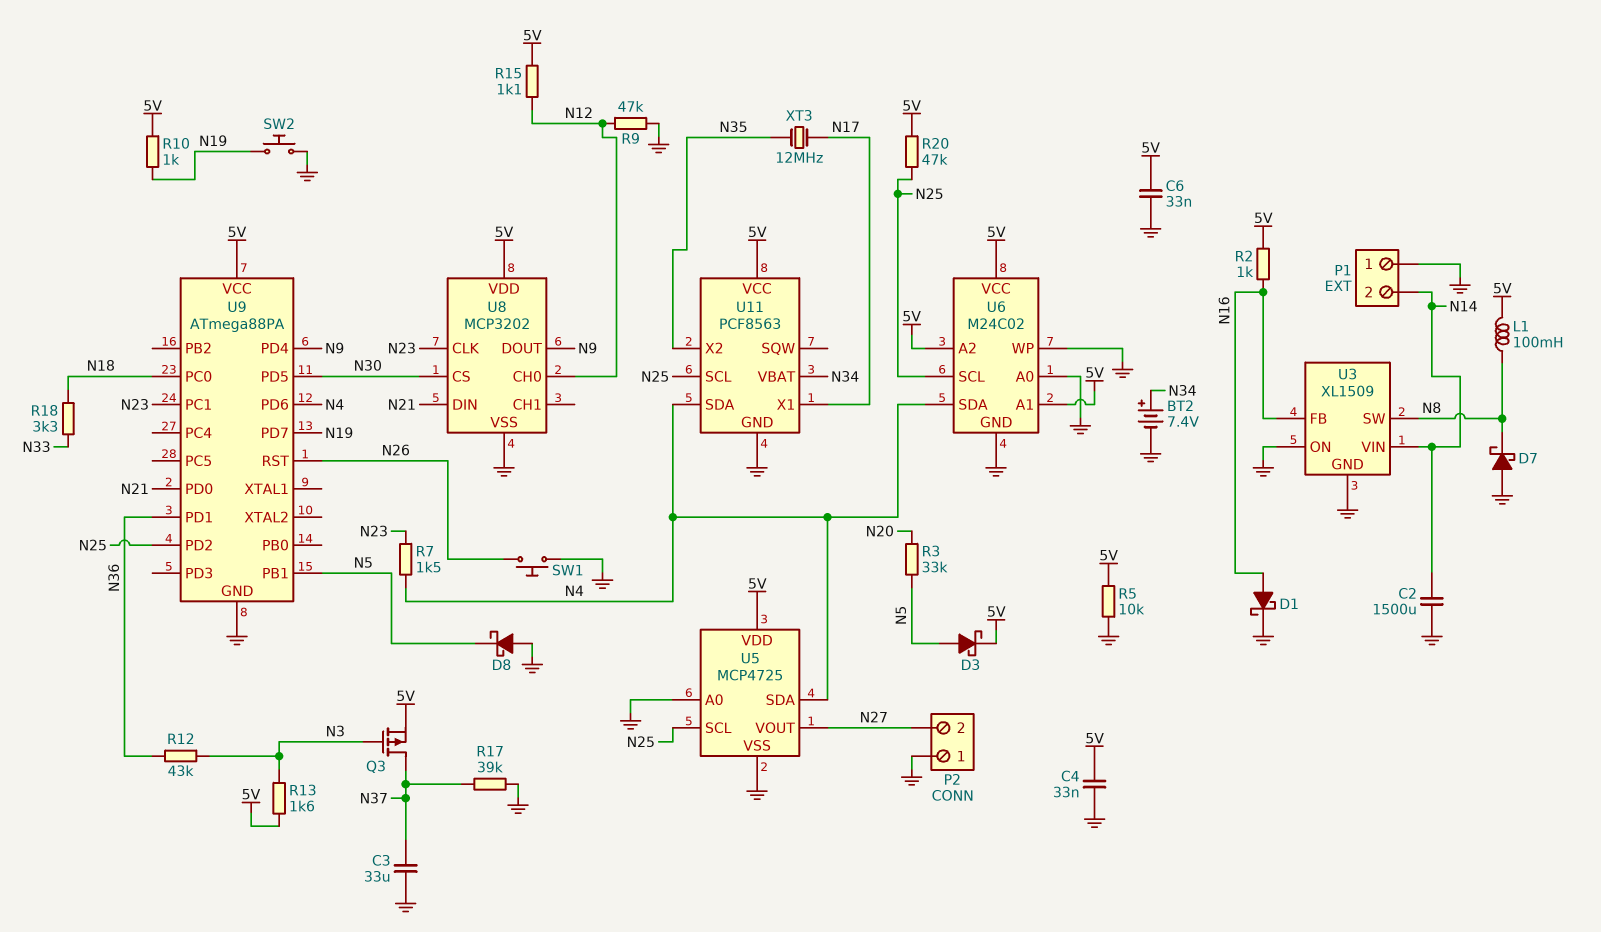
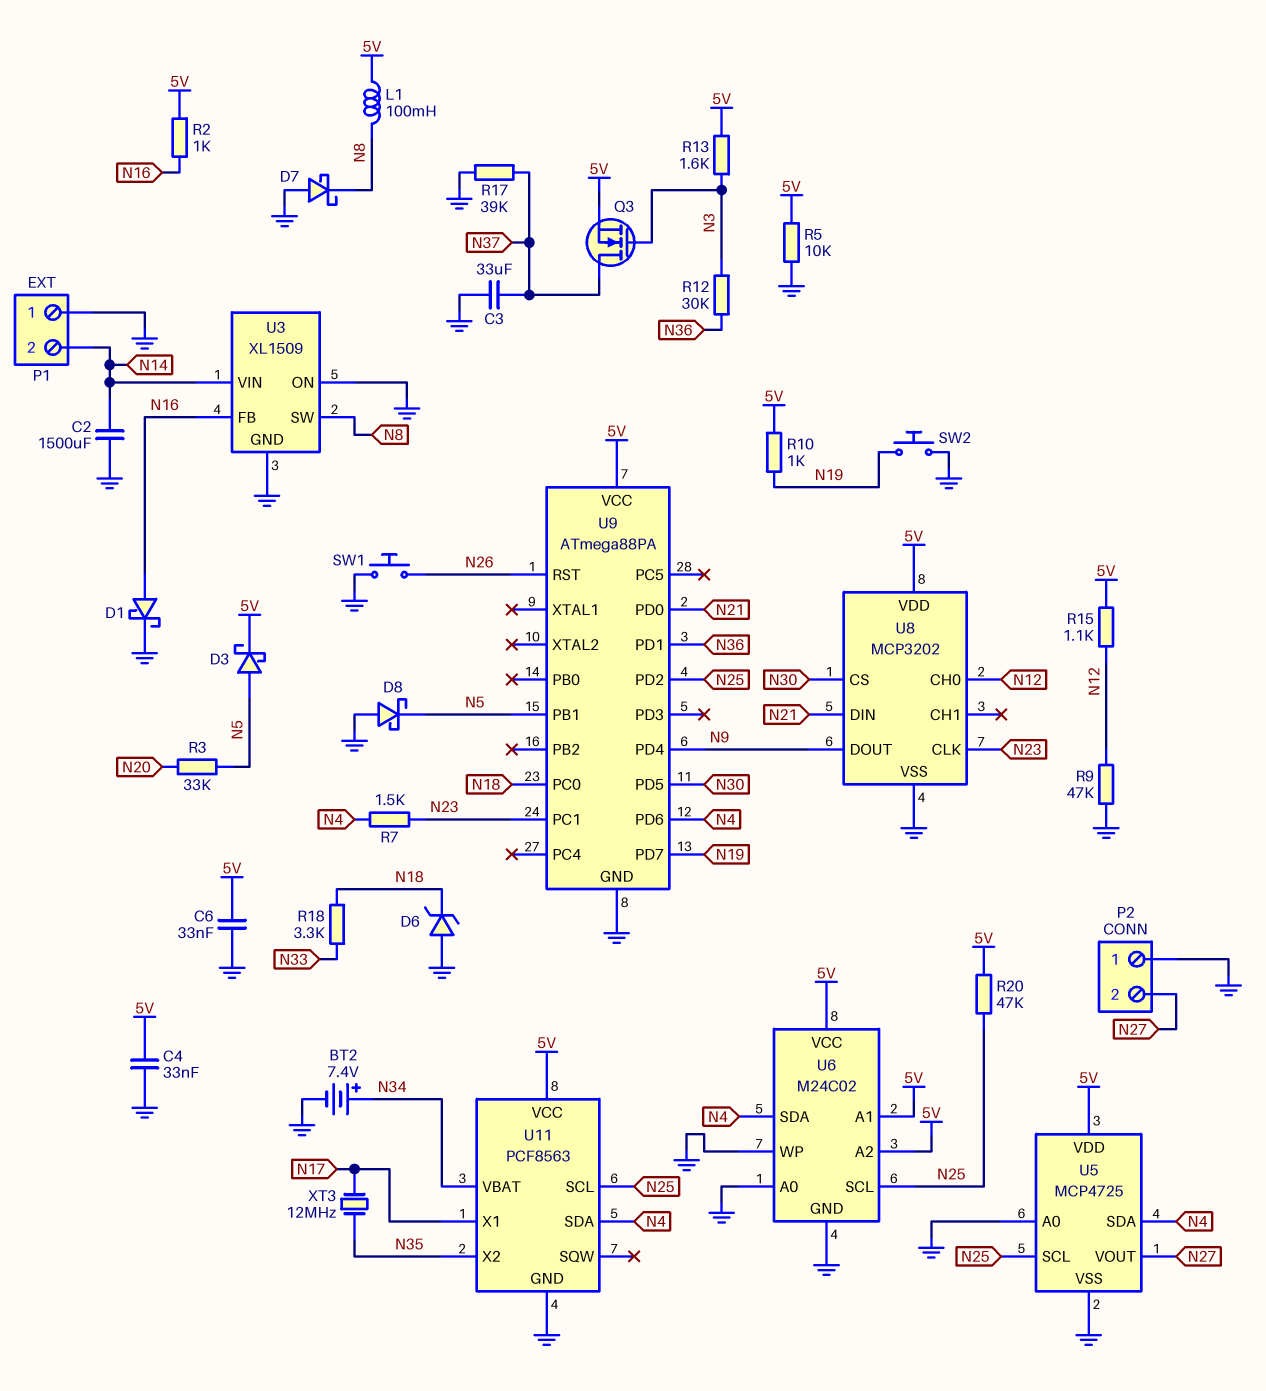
D6: none -> zener (A GND, K N18)
Q3: PMOS (G N3, D N37, S 5V) -> NMOS (G N3, D N37, S 5V)
R12: 43k (N3, N36) -> 30k (N3, N36)

